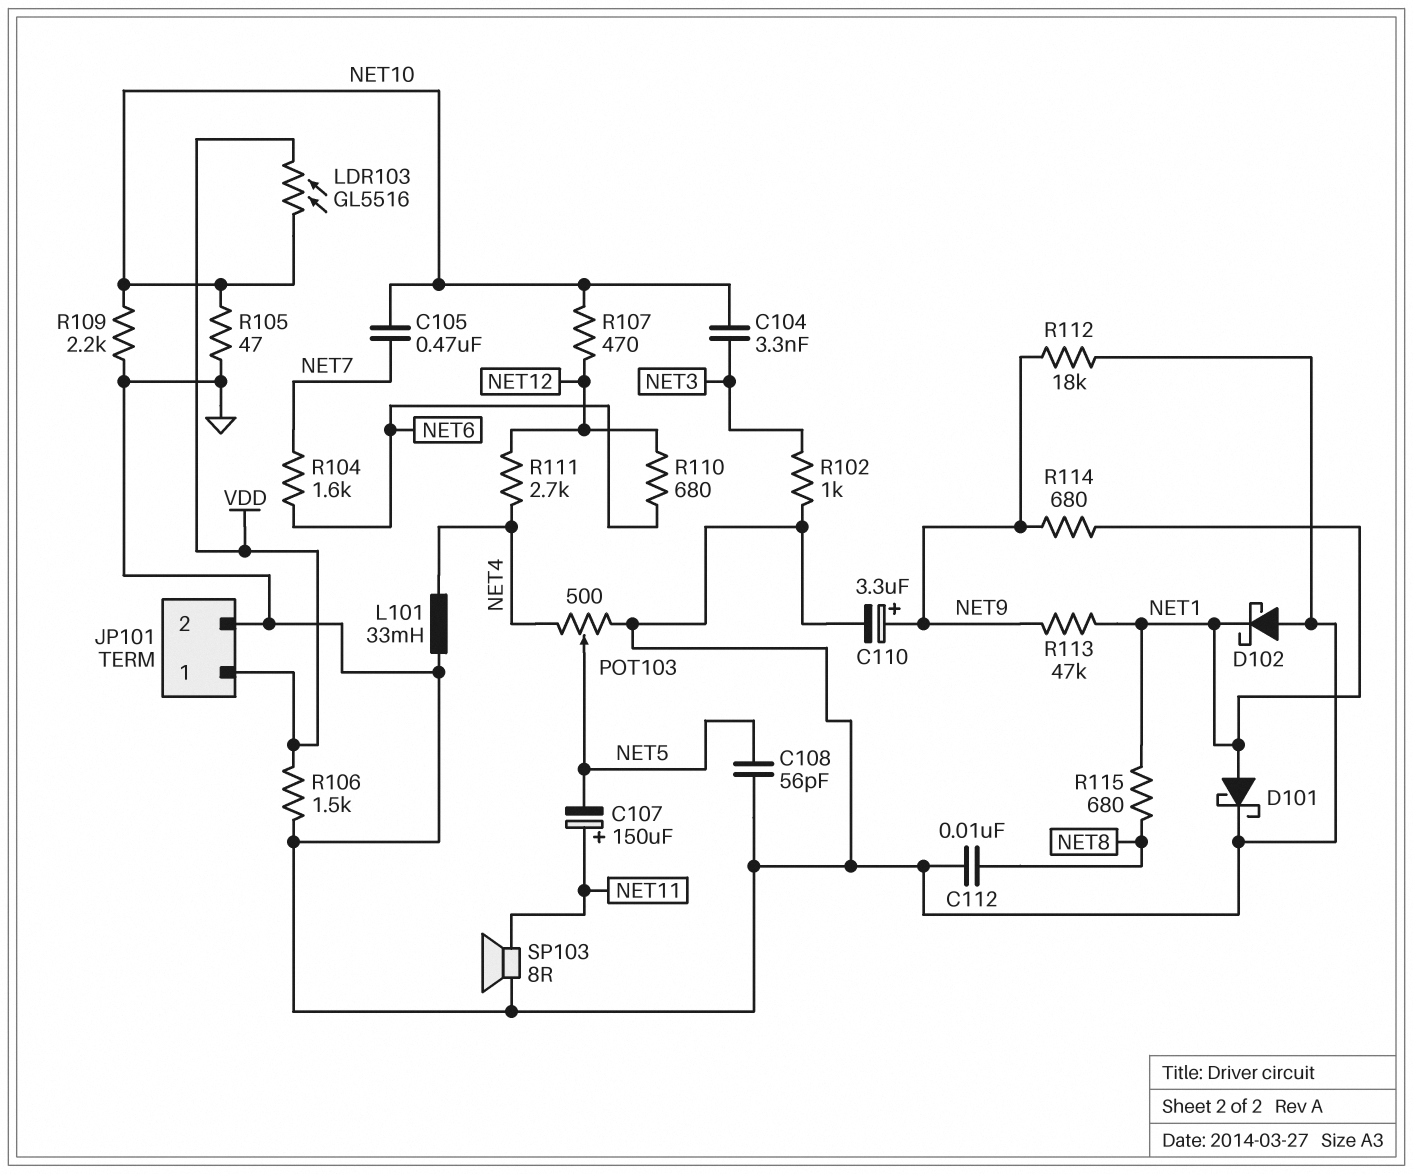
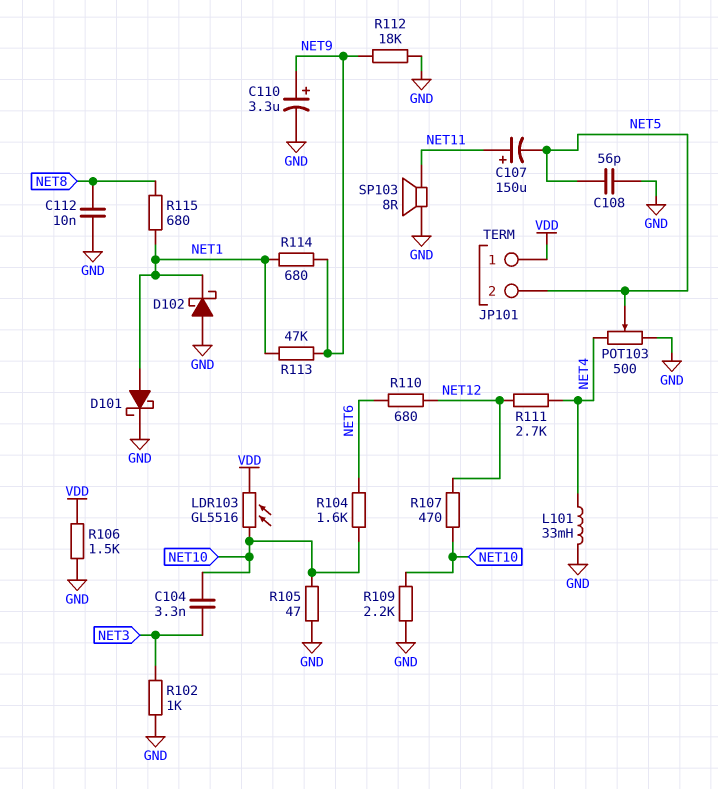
C105: 470nF (NET7, NET10) -> none
JP101 pin 2: GND -> NET5
R104: 1.6k (NET6, NET7) -> 1.6k (NET6, NET10)

